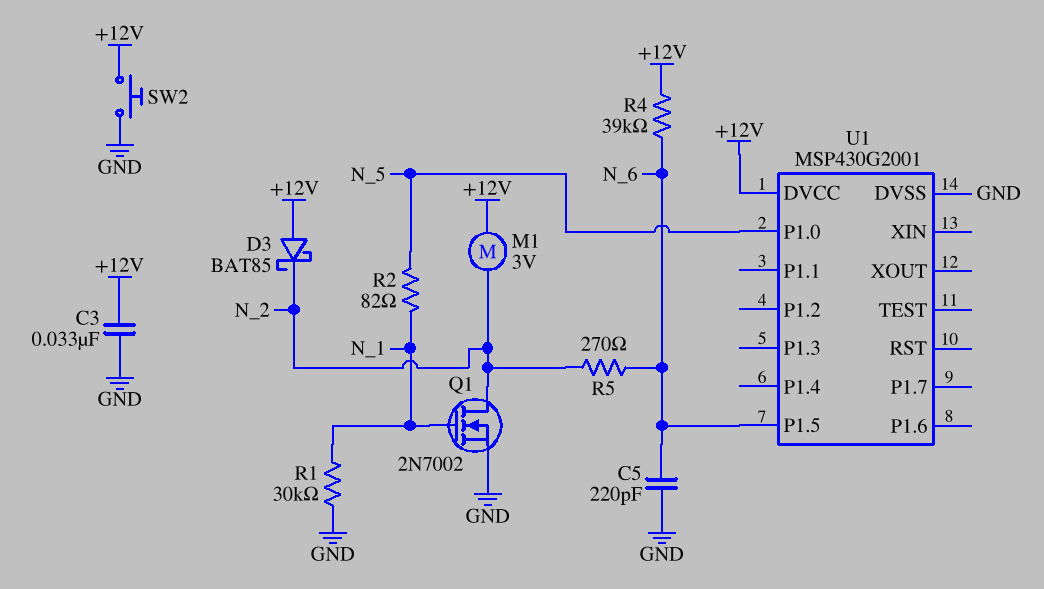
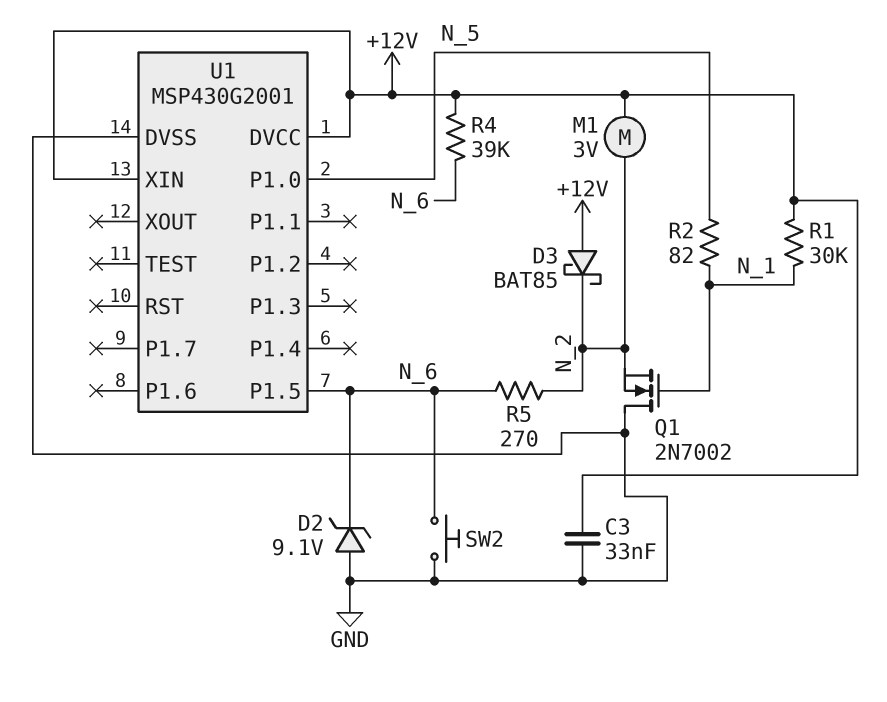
C5: 220pF (GND, N_6) -> none
D2: none -> zener 9.1V (A GND, K N_6)
Q1: NMOS 2N7002 (G N_1, D N_2, S GND) -> NMOS 2N7002 (G N_1, D GND, S N_2)
R1: 30k (GND, N_1) -> 30k (+12V, N_1)
SW2: button (+12V, GND) -> button (GND, N_6)
U1 pin XIN: none -> +12V

